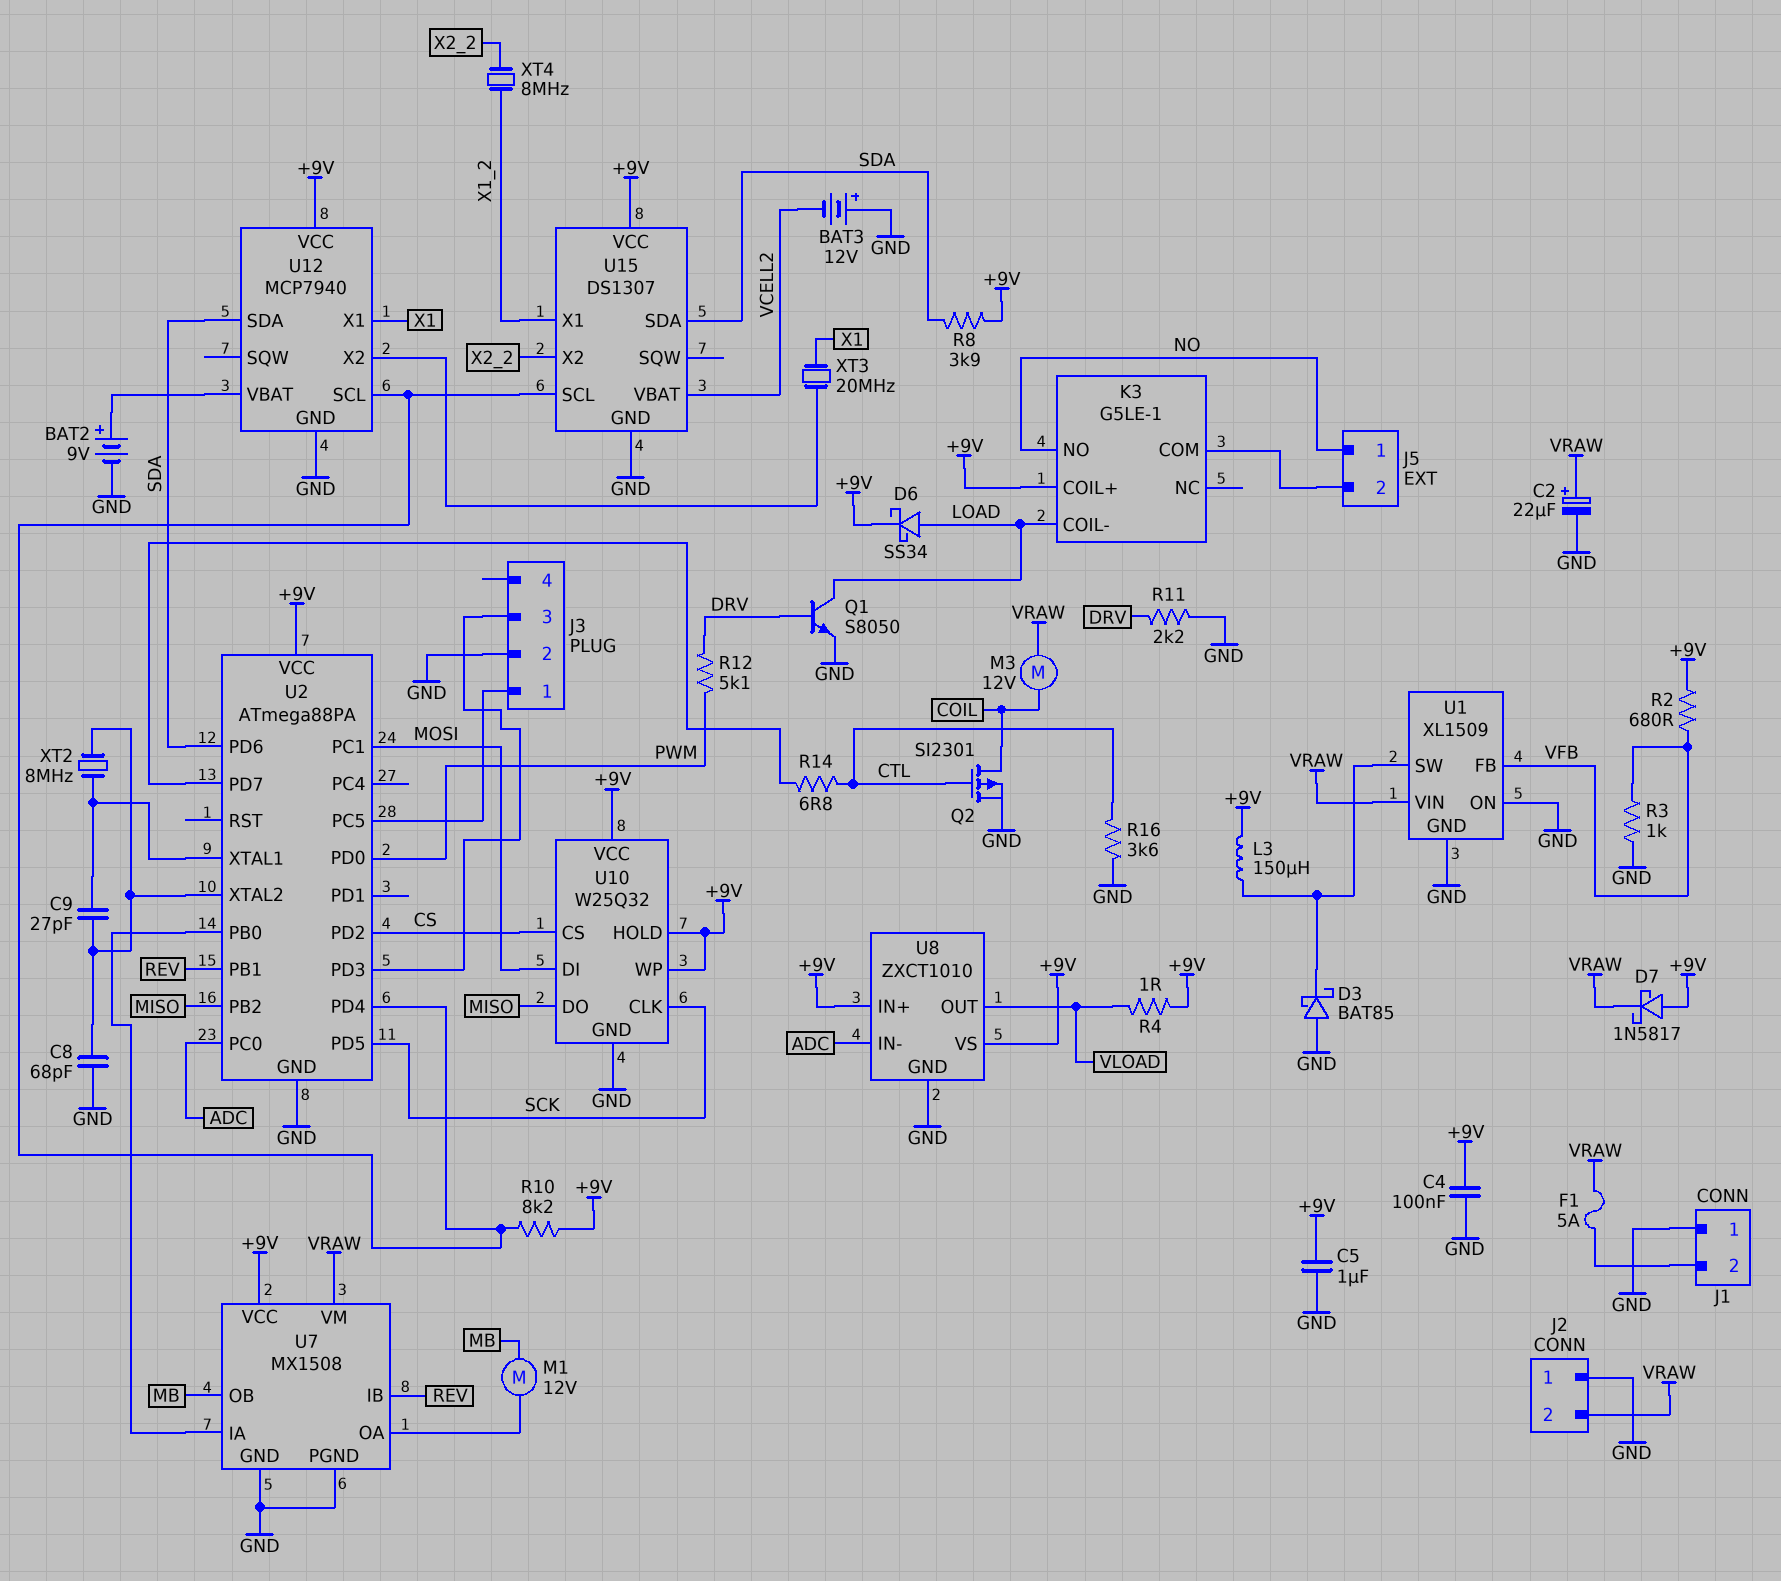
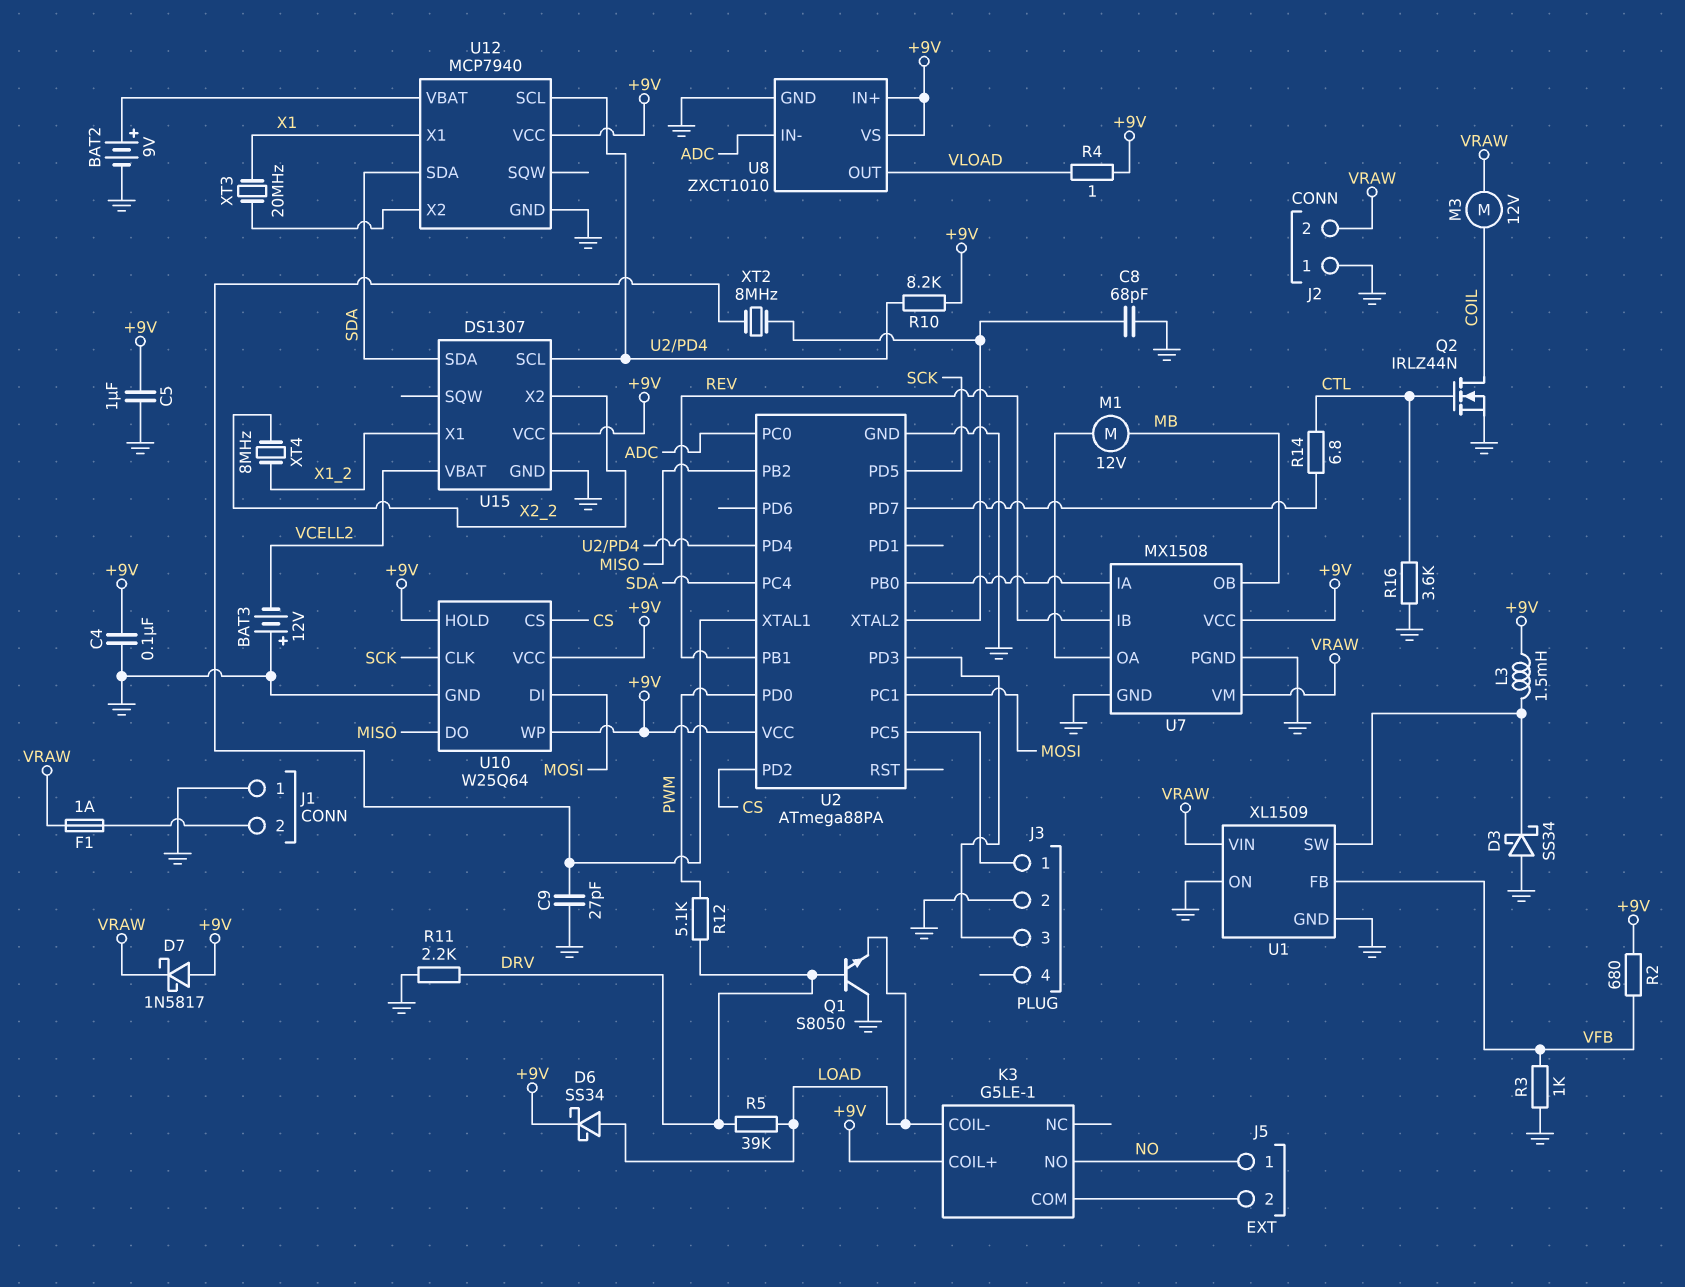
C2: 22uF (plus VRAW, minus GND) -> none
C9: 27pF (U2/XTAL1, U2/XTAL2) -> 27pF (GND, U2/XTAL1)
D3: schottky BAT85 (A GND, K U1/SW) -> schottky SS34 (A GND, K U1/SW)
F1: 5A (J1/2, VRAW) -> 1A (J1/2, VRAW)
L3: 150uH (+9V, U1/SW) -> 1.5mH (+9V, U1/SW)
Q1: NPN S8050 (B DRV, C LOAD, E GND) -> NPN S8050 (B DRV, C GND, E LOAD)
Q2: PMOS SI2301 (G CTL, D COIL, S GND) -> NMOS IRLZ44N (G CTL, D COIL, S GND)
R5: none -> 39k (DRV, LOAD)
R8: 3.9k (+9V, SDA) -> none
U2 pin PC4: none -> SDA
U2 pin PD6: SDA -> none
U10: W25Q32 -> W25Q64

